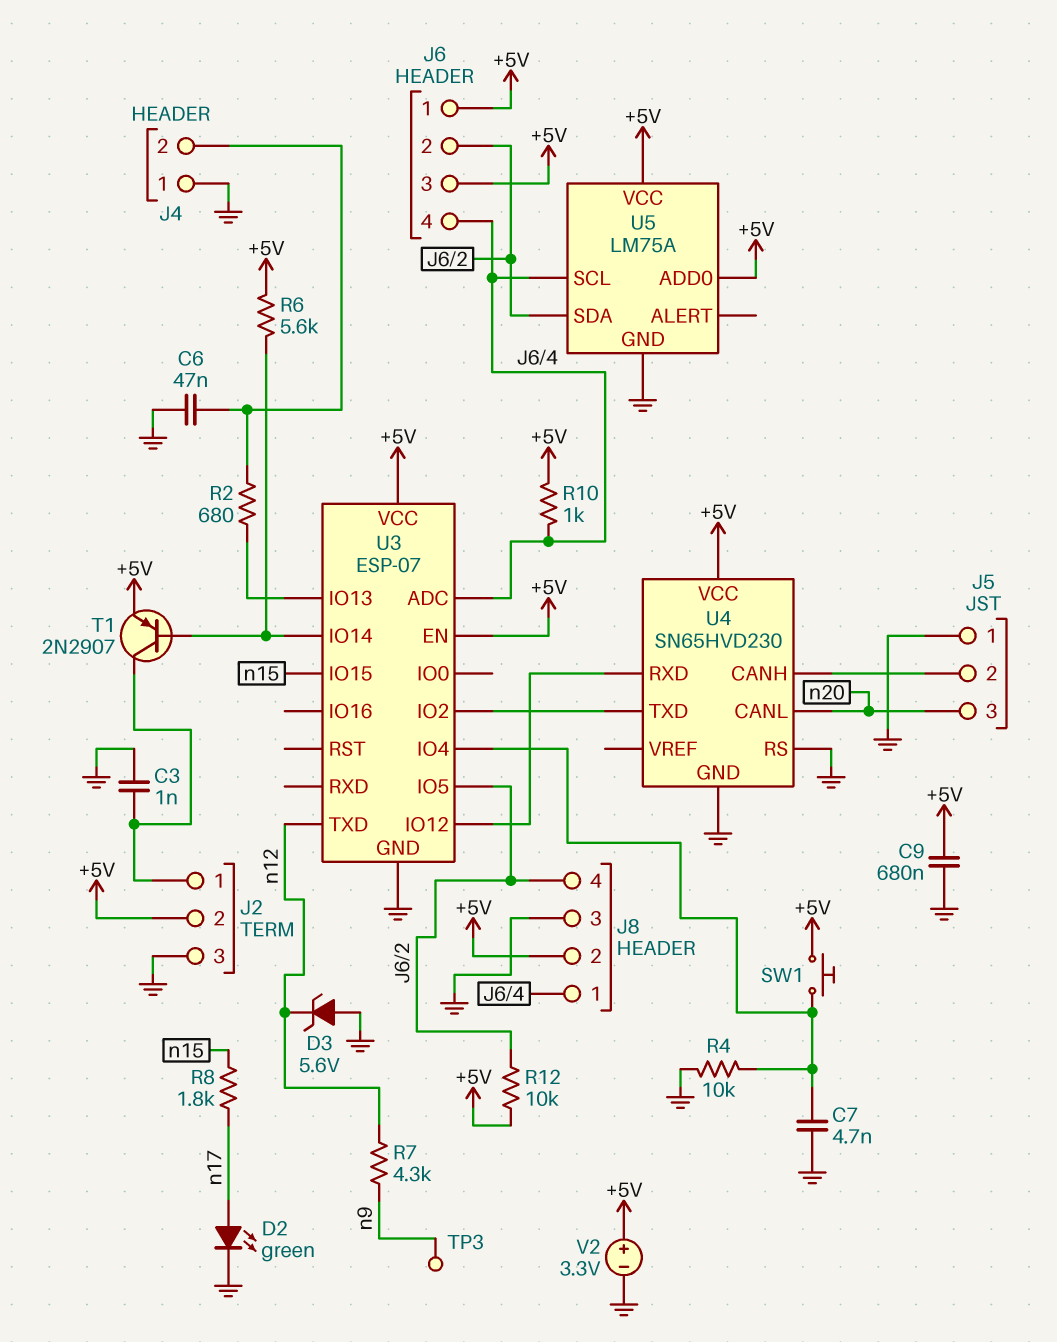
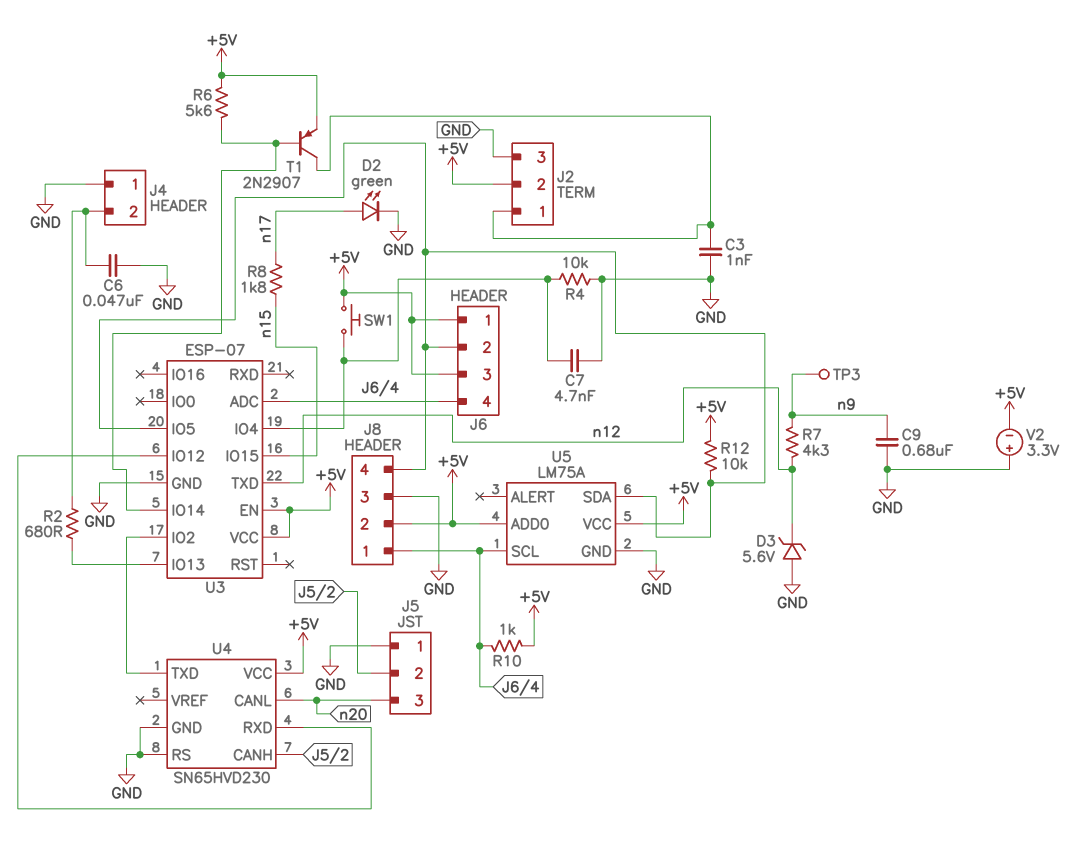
C9: 680nF (+5V, GND) -> 680nF (GND, n9)
V2: 3.3V (plus +5V, minus GND) -> 3.3V (plus GND, minus +5V)

